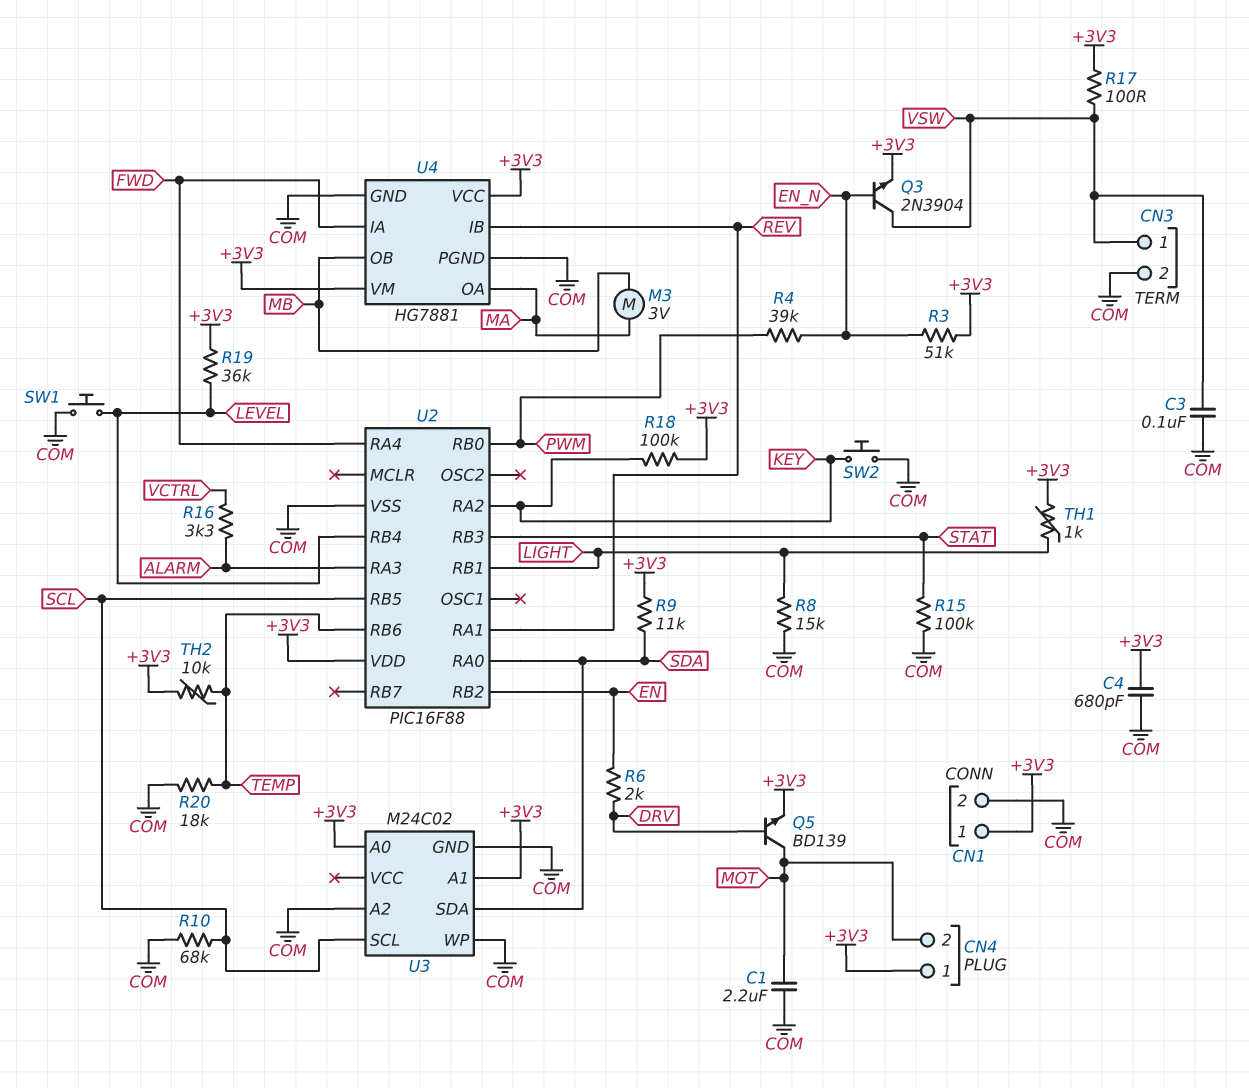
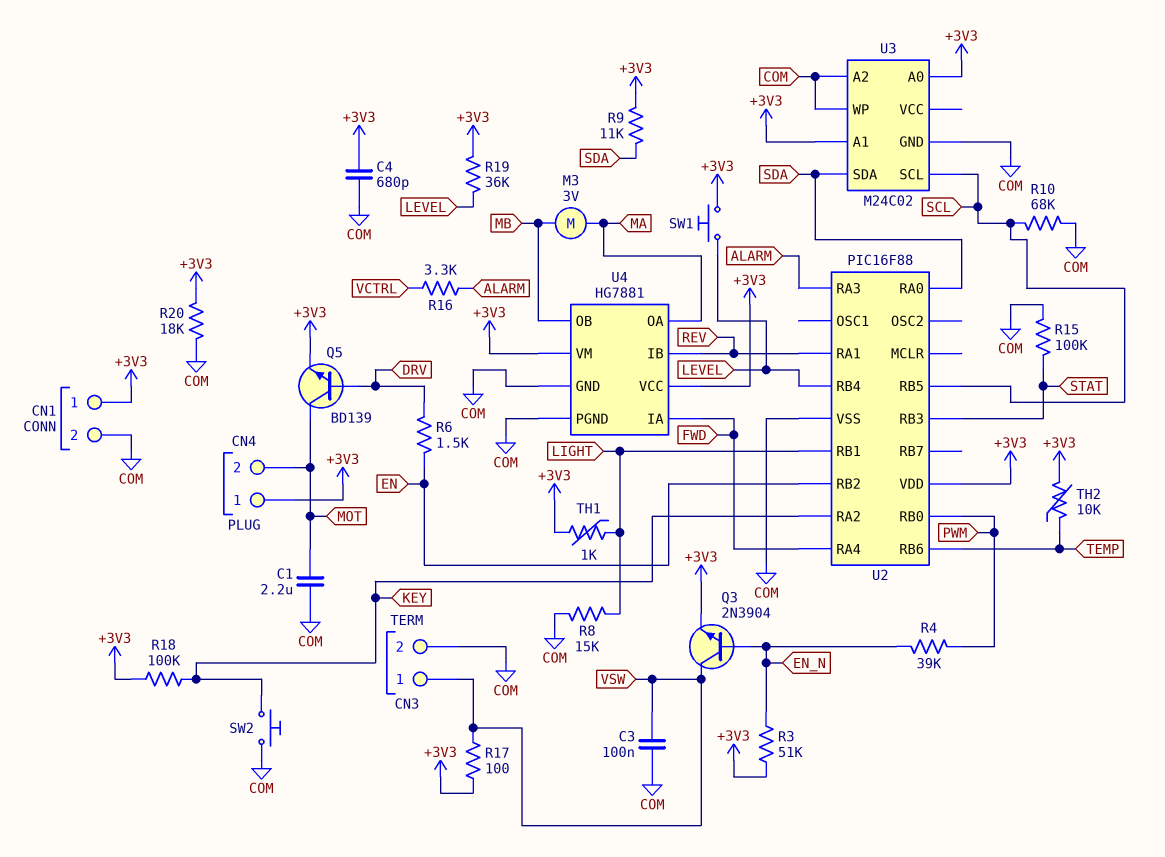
R6: 2k (DRV, EN) -> 1.5k (DRV, EN)
R20: 18k (COM, TEMP) -> 18k (+3V3, COM)
SW1: button (COM, LEVEL) -> button (+3V3, LEVEL)

